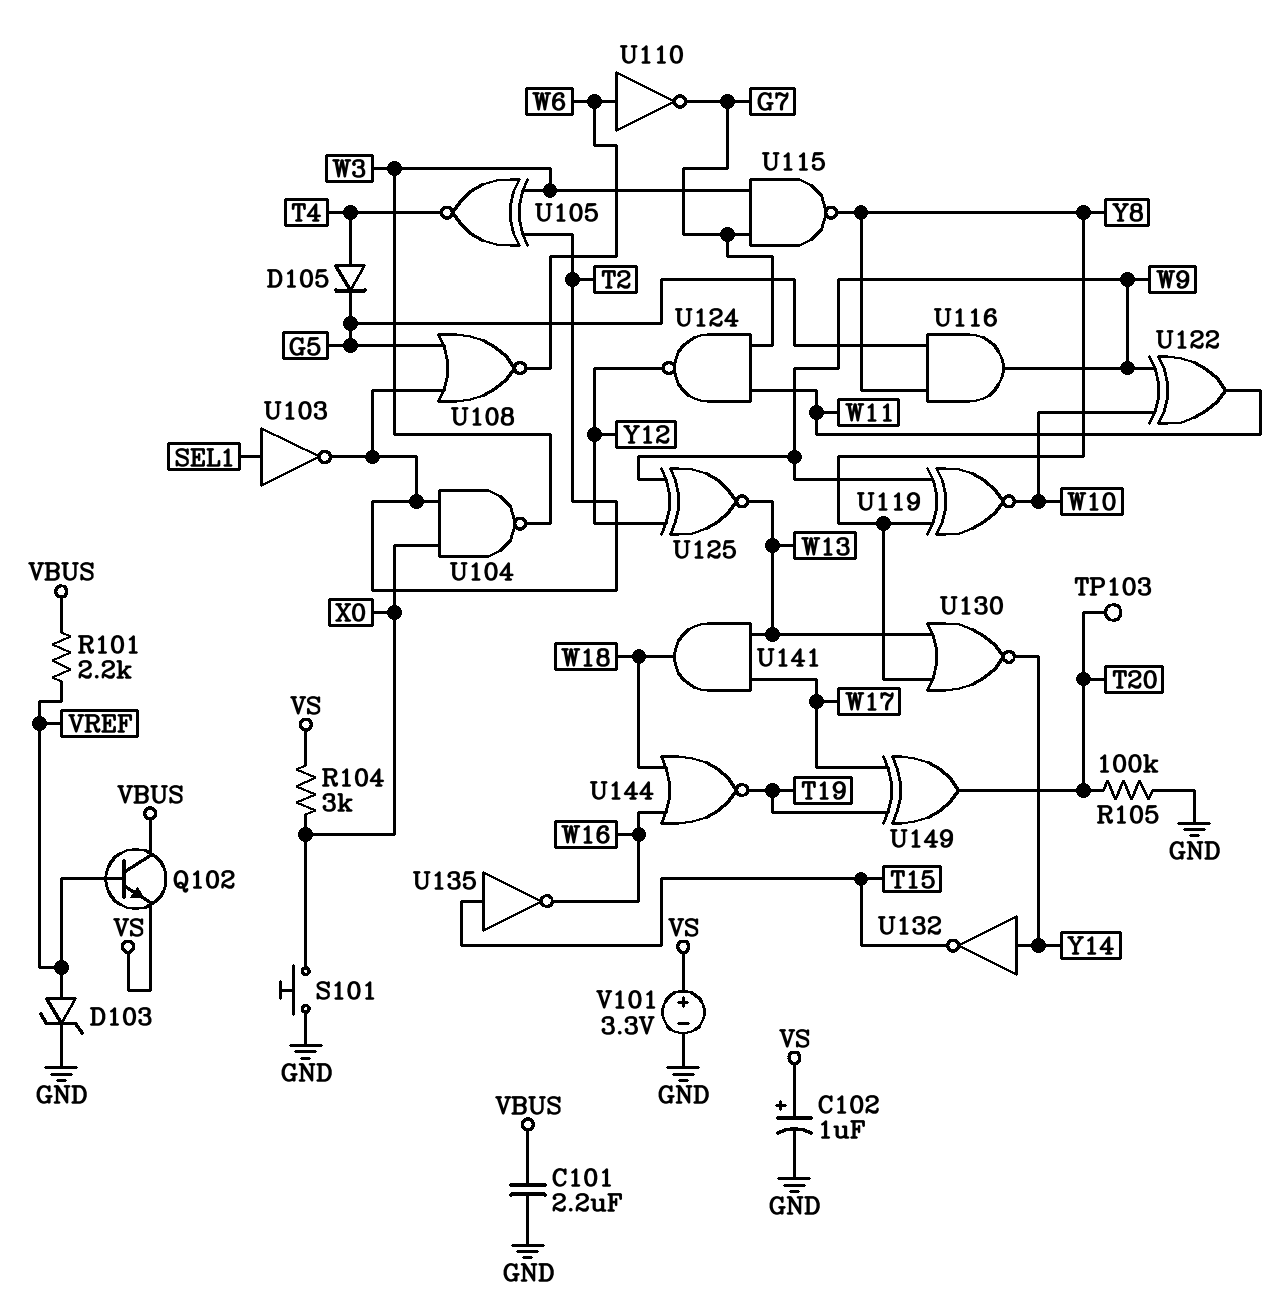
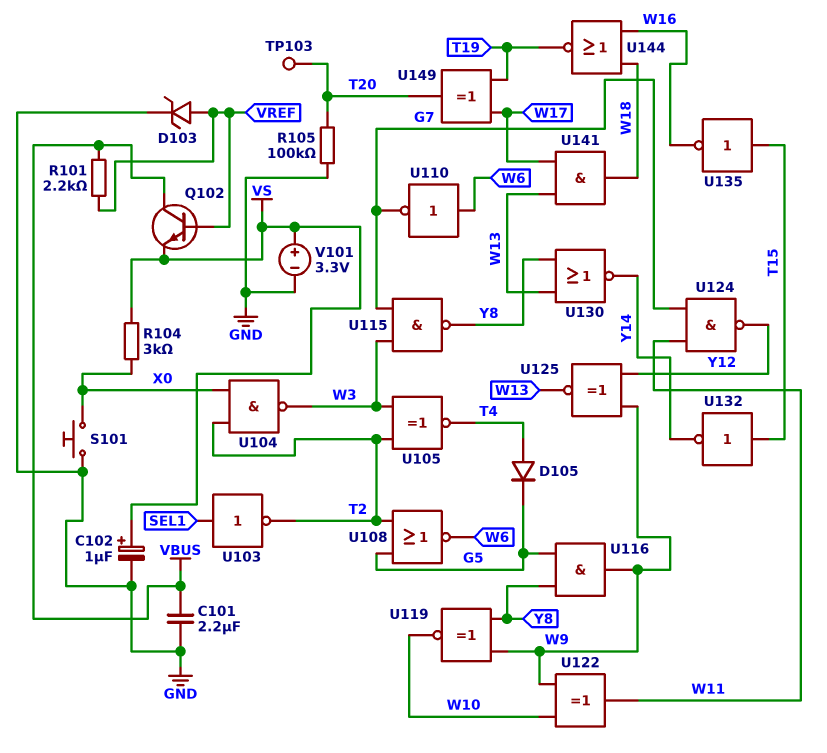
U132: NOT (in Y14, out T15) -> NOT (in T15, out Y14)

